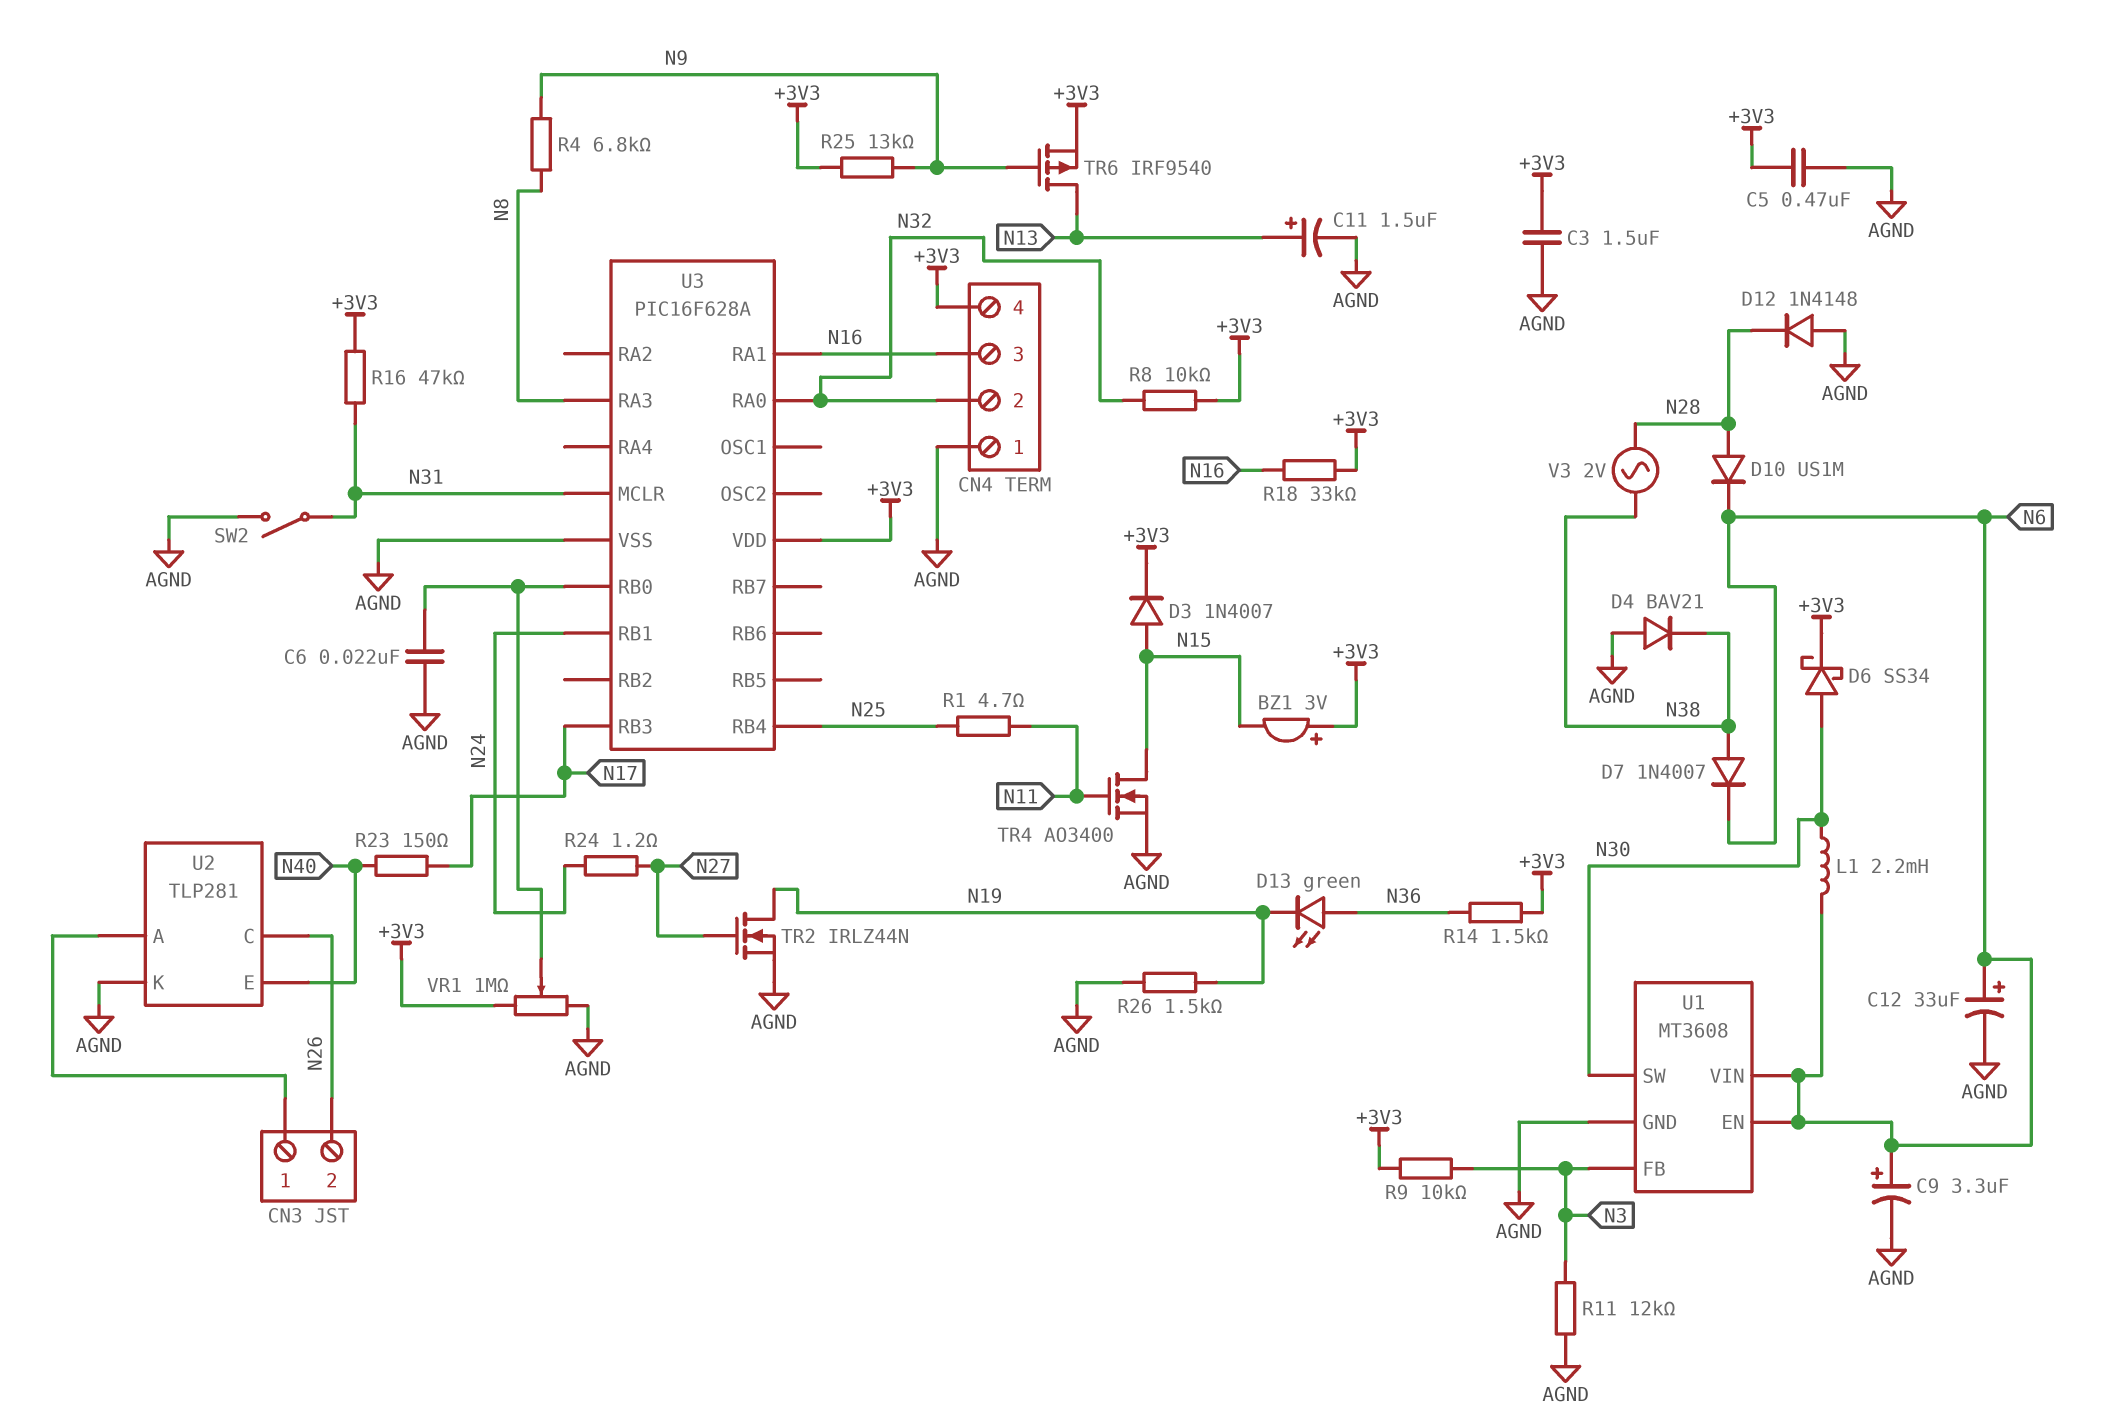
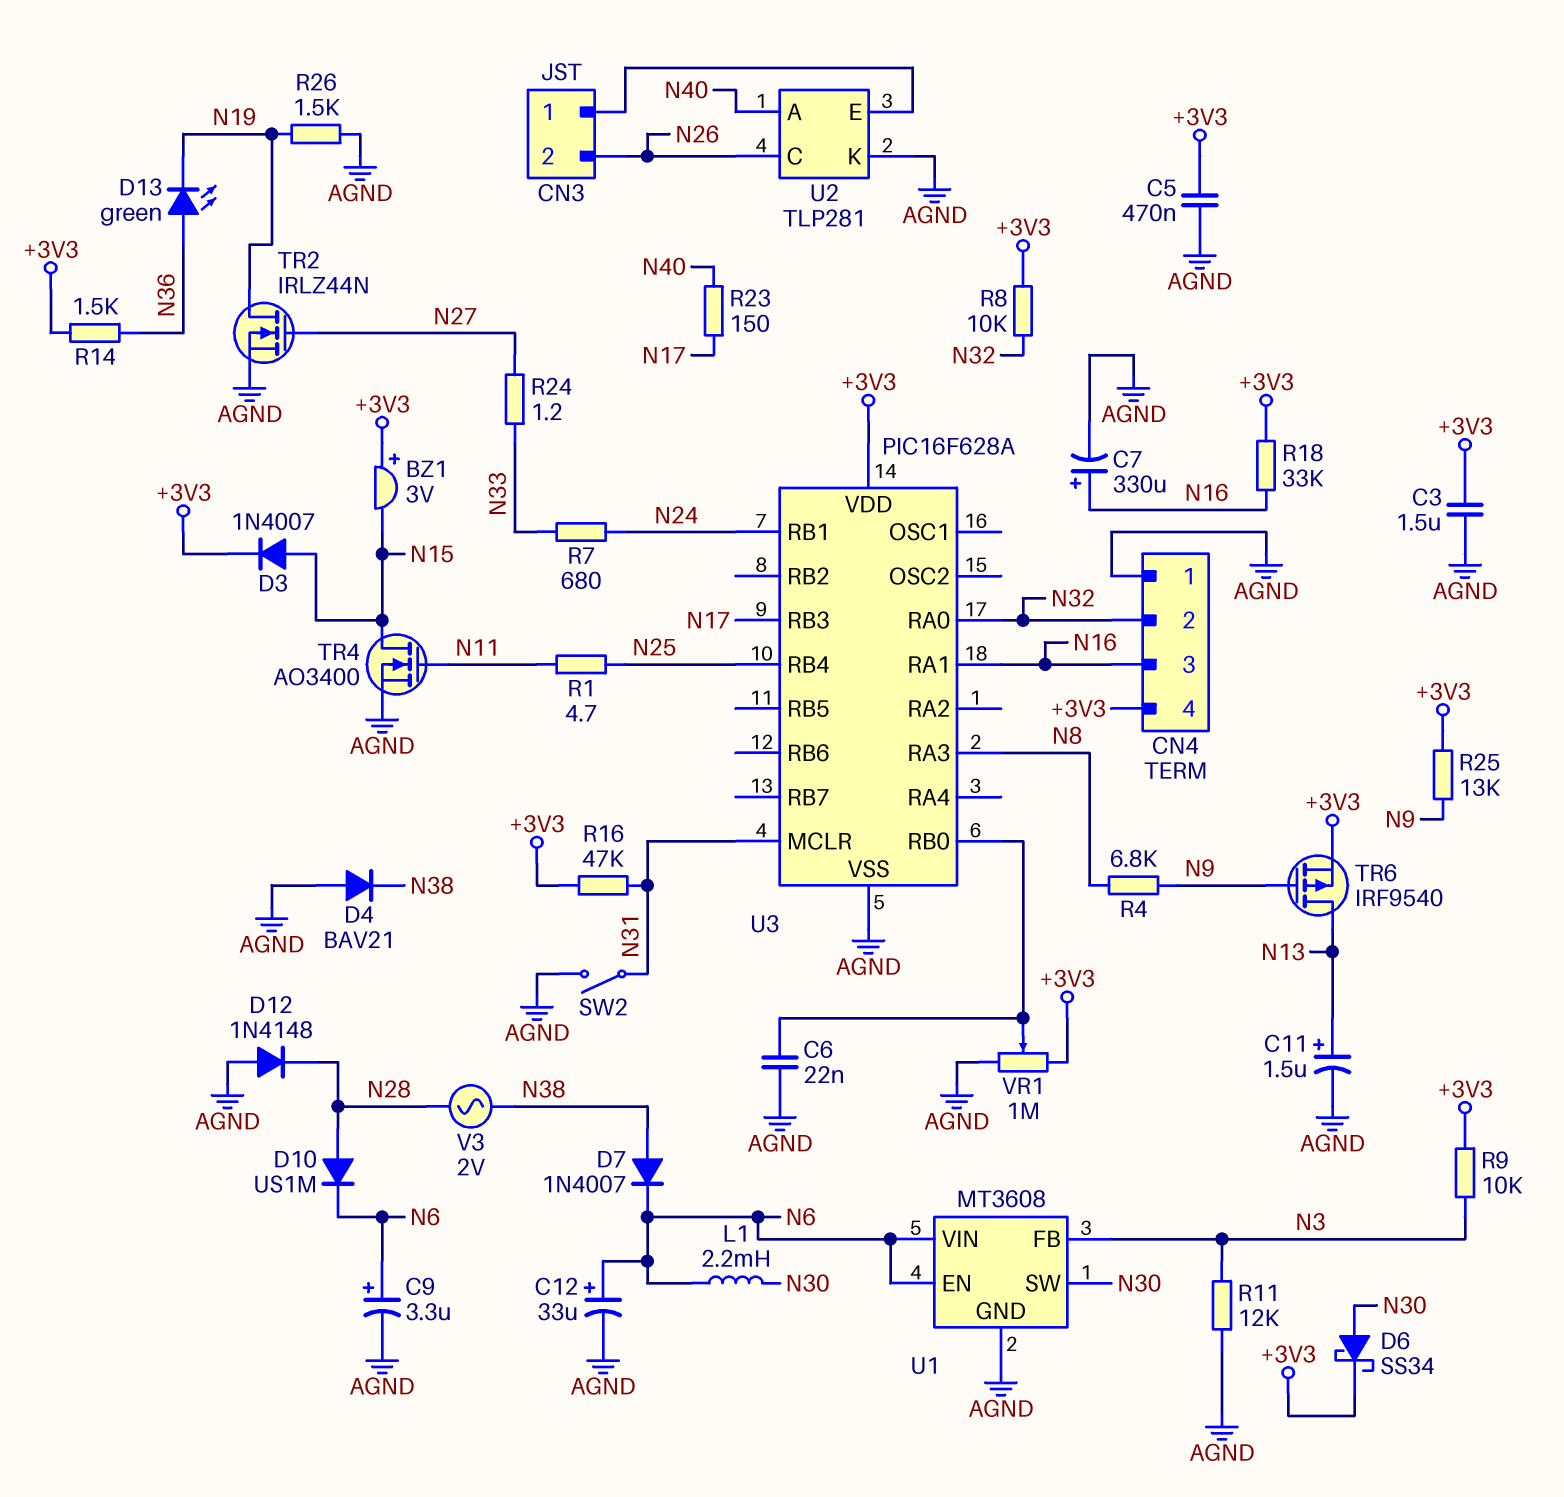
C7: none -> 330uF (plus N16, minus AGND)
R7: none -> 680 (N24, N33)
R24: 1.2 (N24, N27) -> 1.2 (N27, N33)
U2 pin A: CN3/1 -> N40
U2 pin E: N40 -> CN3/1

